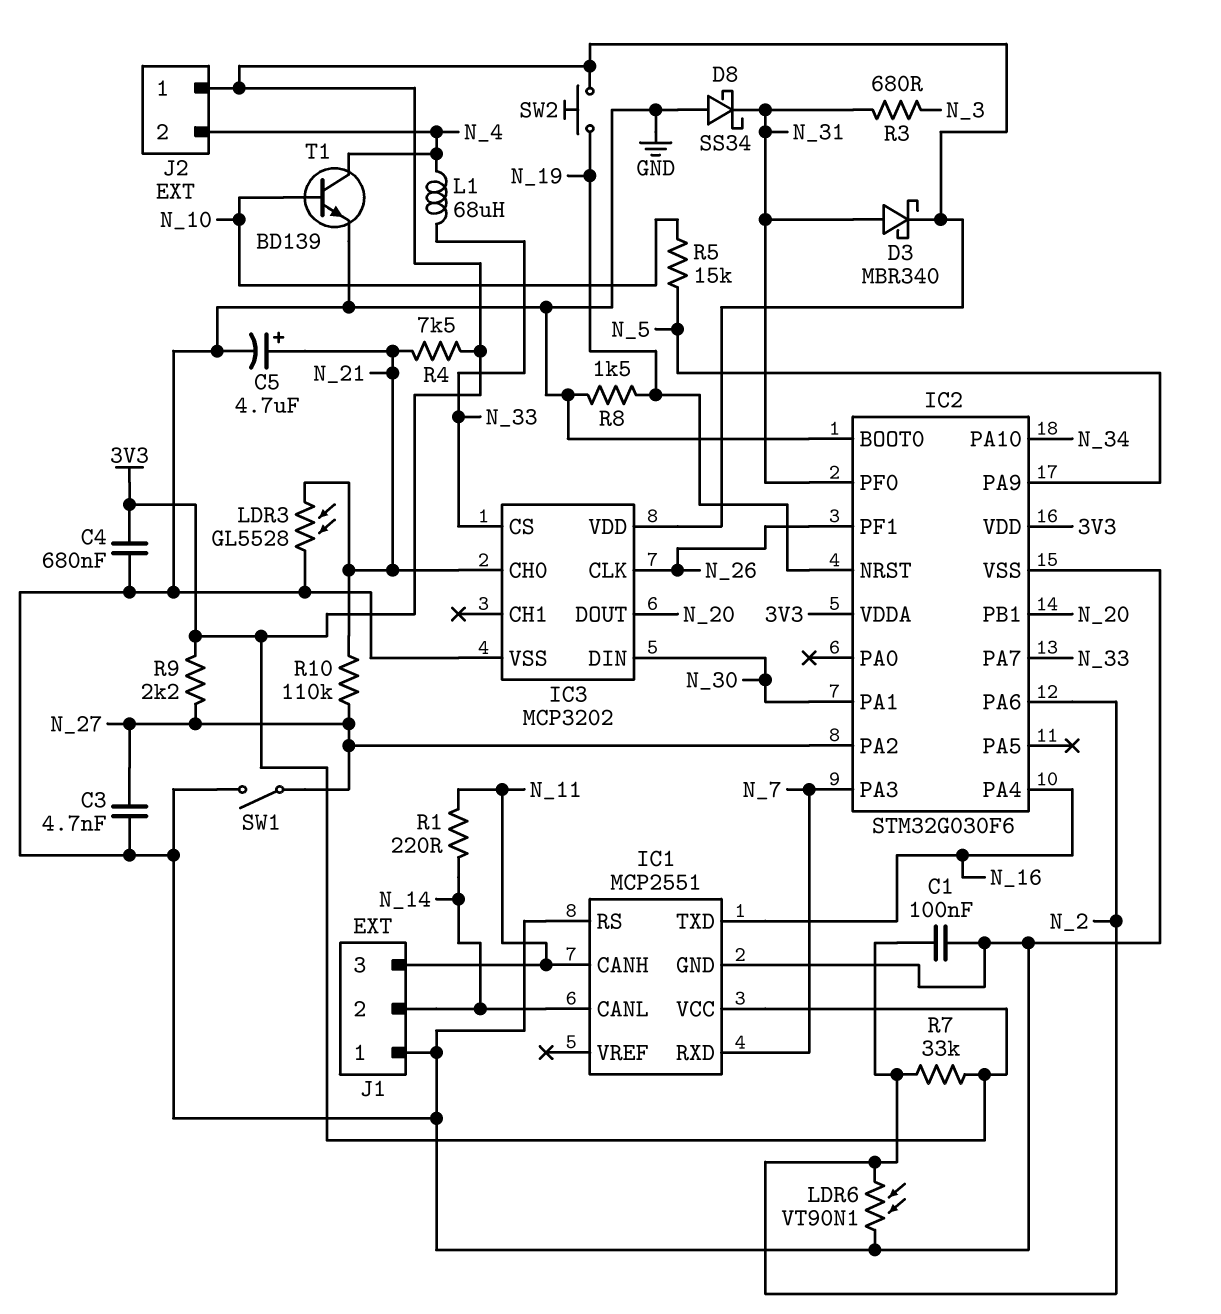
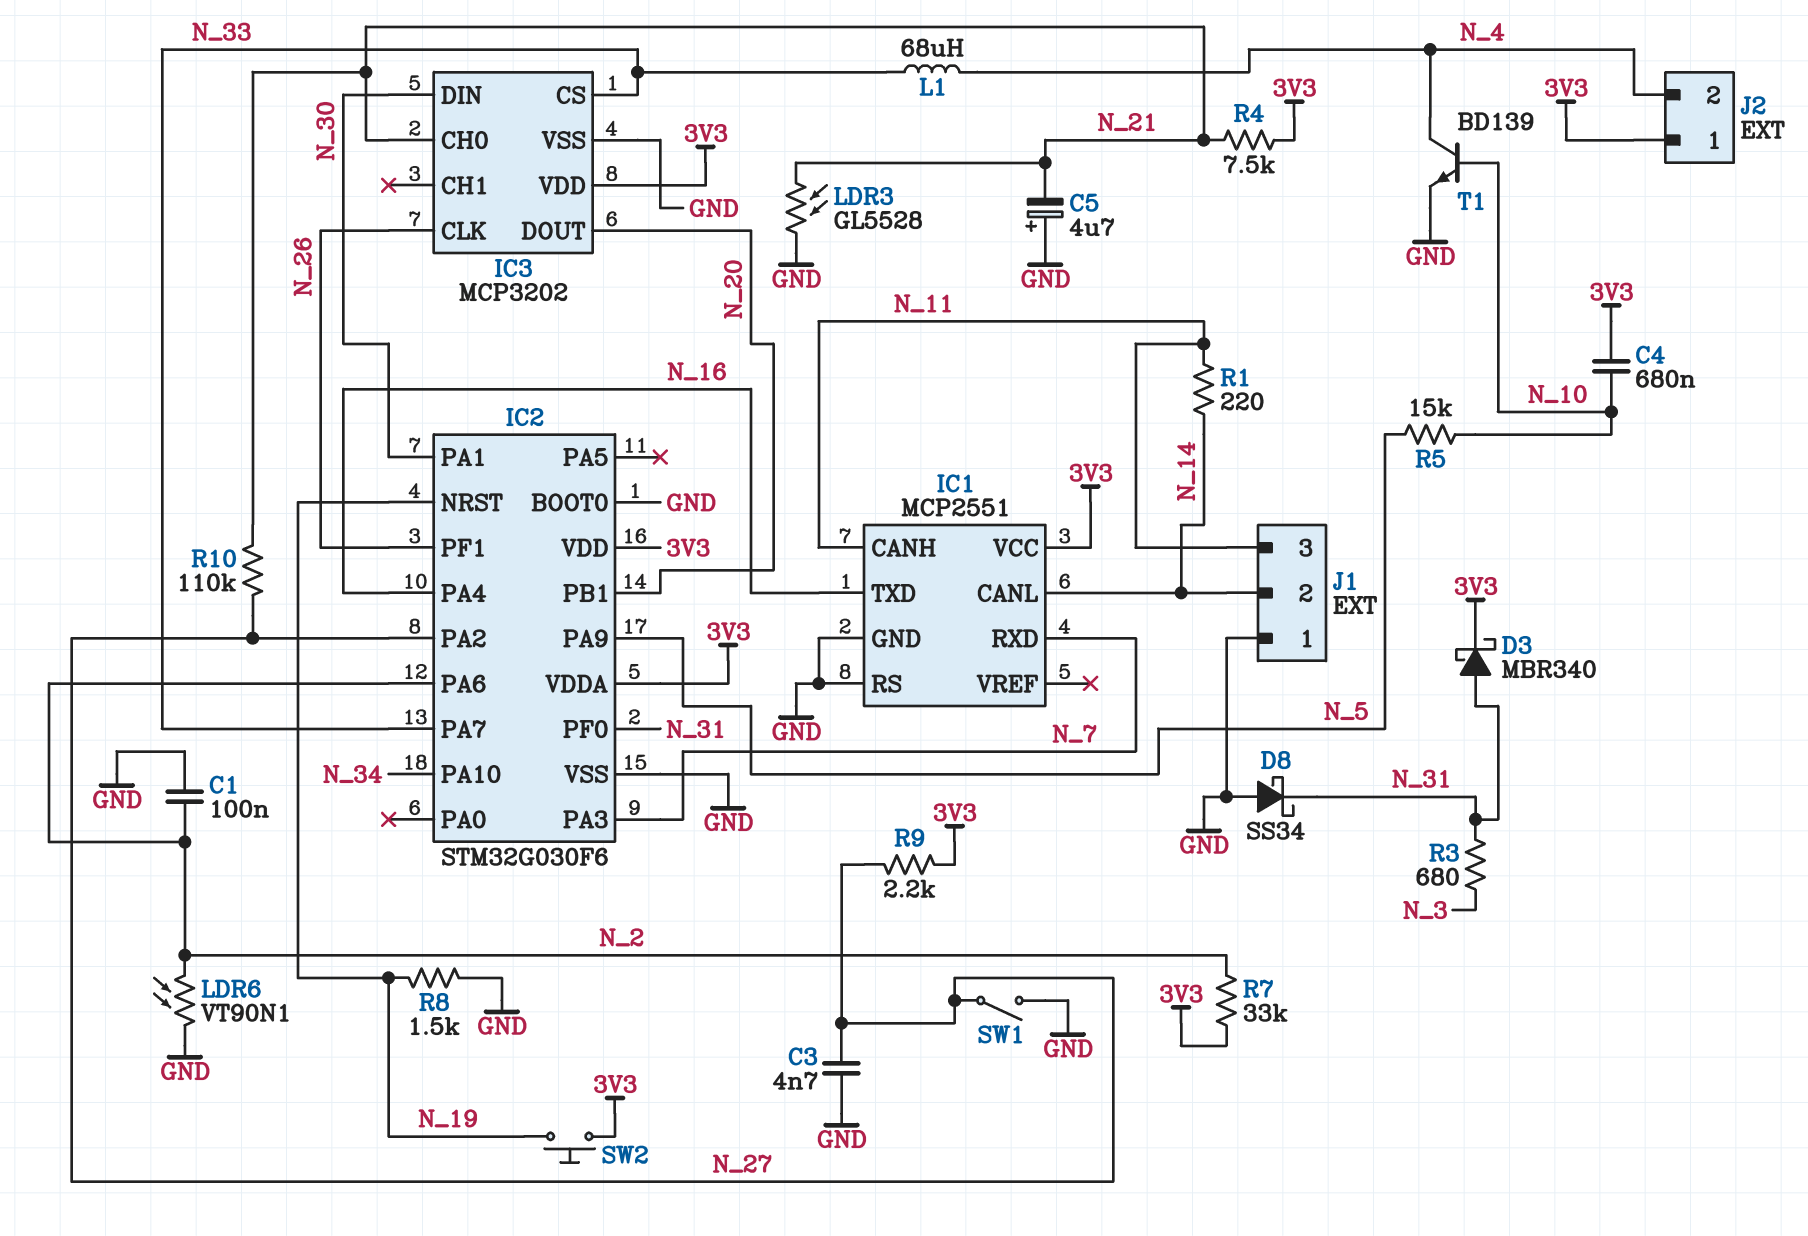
C4: 680nF (3V3, GND) -> 680nF (3V3, N_10)
C5: 4.7uF (plus N_21, minus GND) -> 4.7uF (plus GND, minus N_21)

